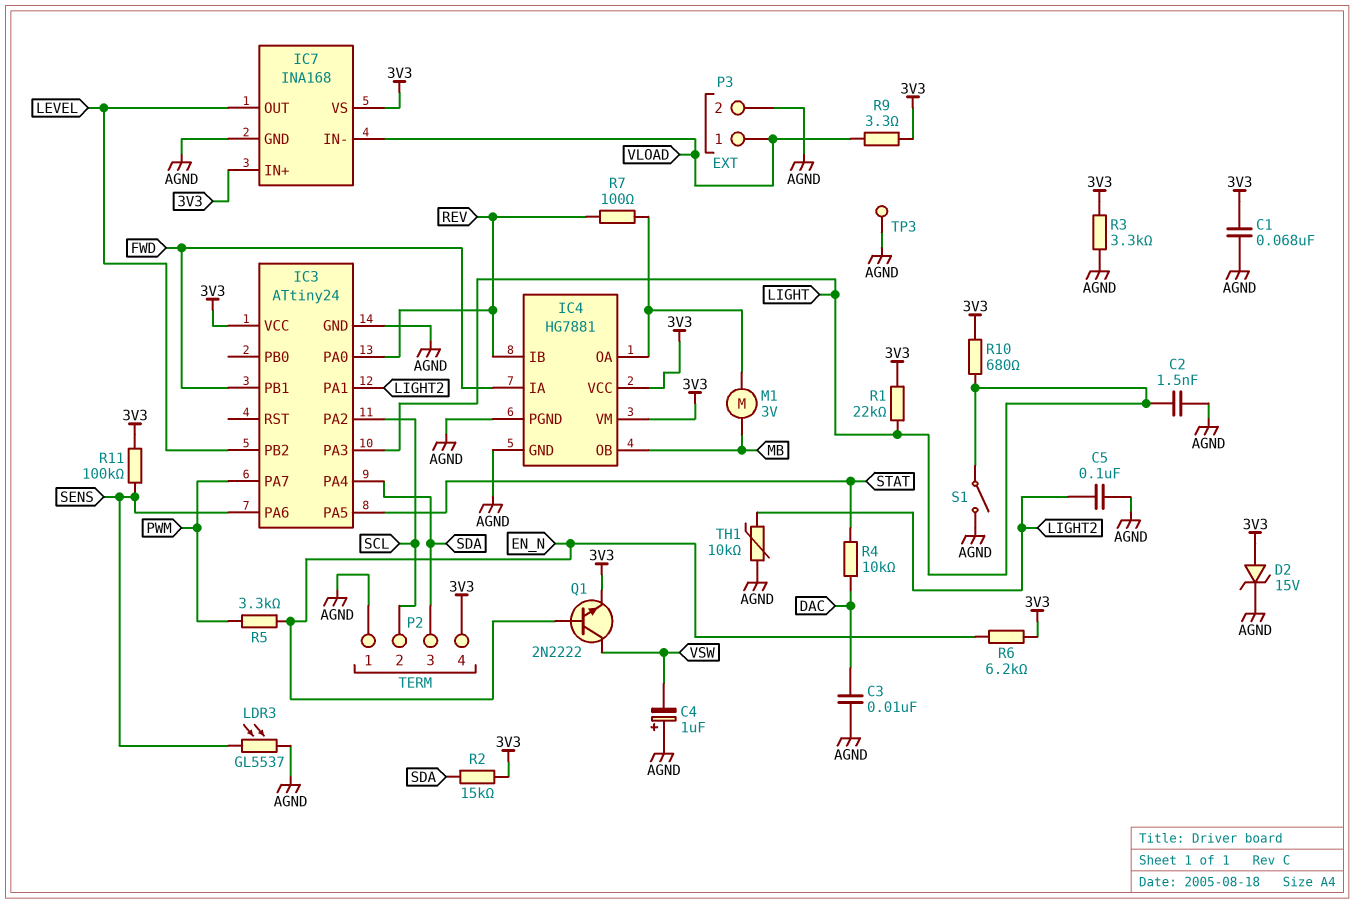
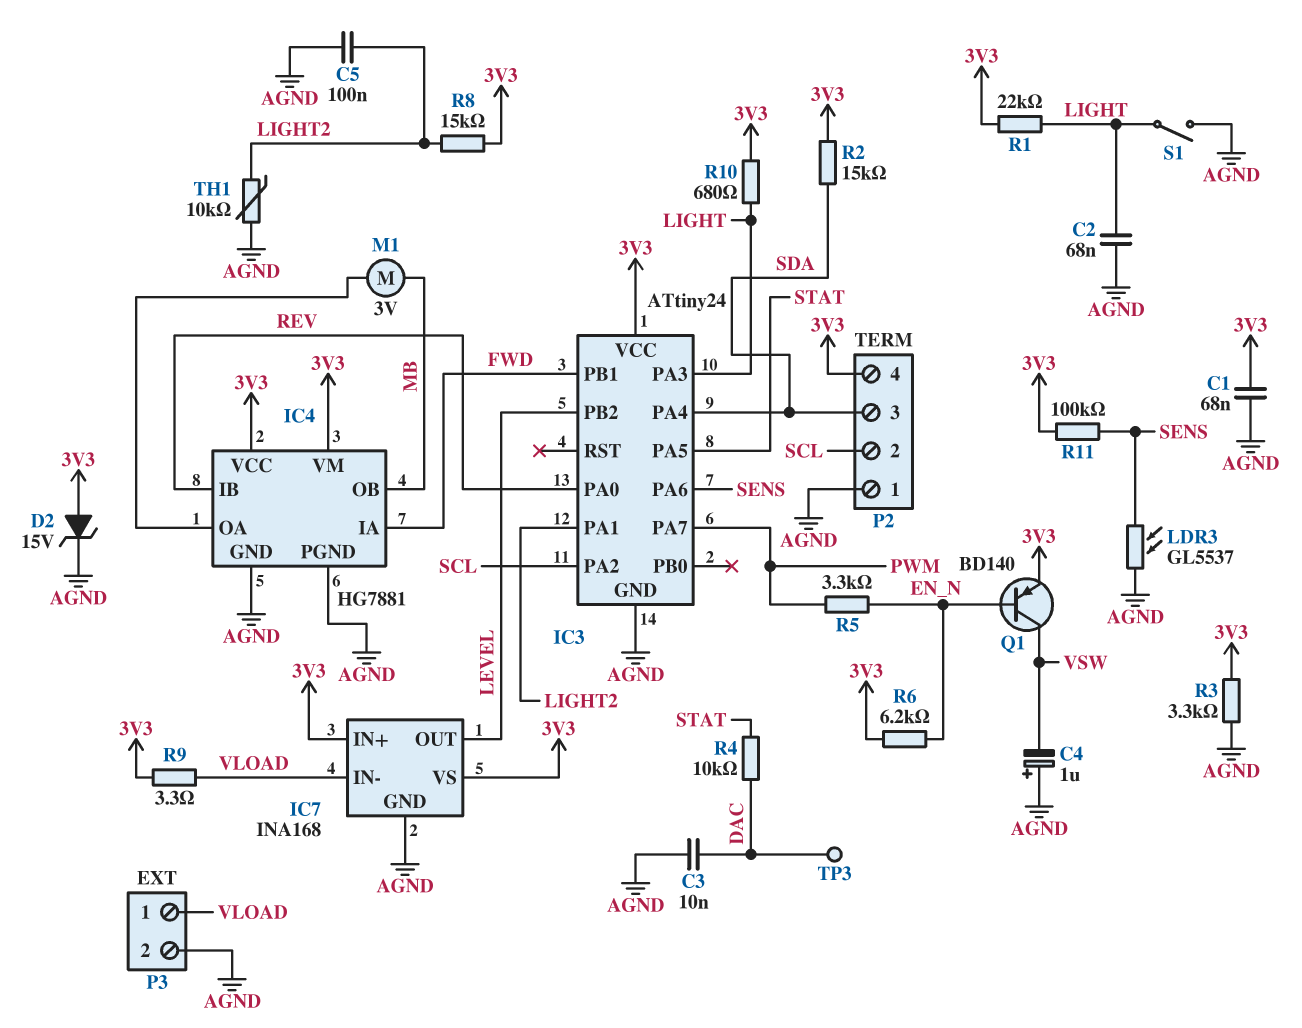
C2: 1.5nF (AGND, LIGHT) -> 68nF (AGND, LIGHT)
Q1: NPN 2N2222 (B EN_N, C VSW, E 3V3) -> PNP BD140 (B EN_N, C VSW, E 3V3)
R7: 100 (IC4/OA, REV) -> none
R8: none -> 15k (3V3, LIGHT2)
TP3: test point (AGND) -> test point (DAC)

